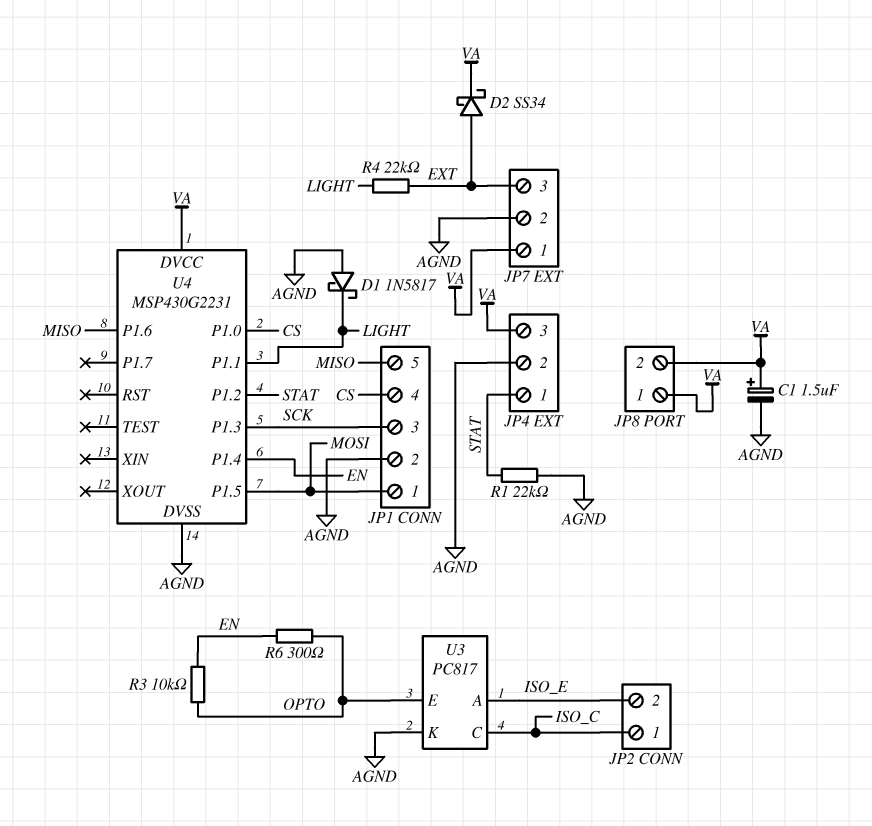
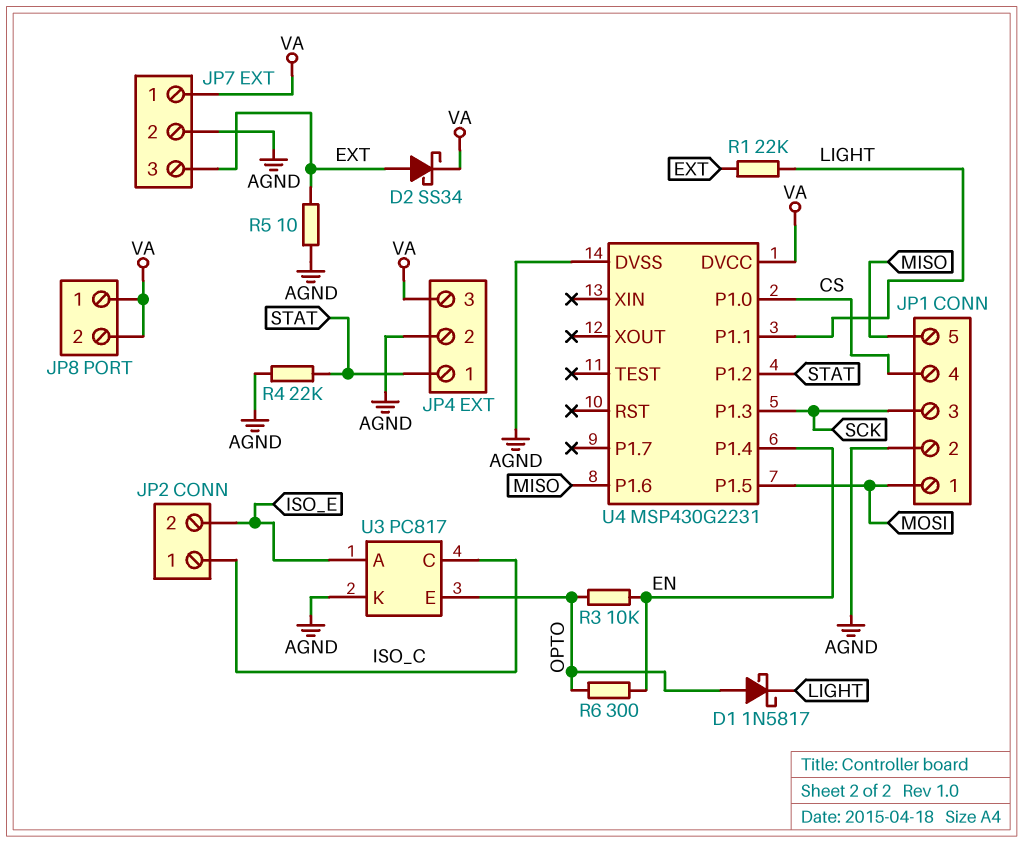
C1: 1.5uF (plus VA, minus AGND) -> none
D1: schottky 1N5817 (A AGND, K LIGHT) -> schottky 1N5817 (A OPTO, K LIGHT)
R1: 22k (AGND, STAT) -> 22k (EXT, LIGHT)
R4: 22k (EXT, LIGHT) -> 22k (AGND, STAT)
R5: none -> 10 (AGND, EXT)

